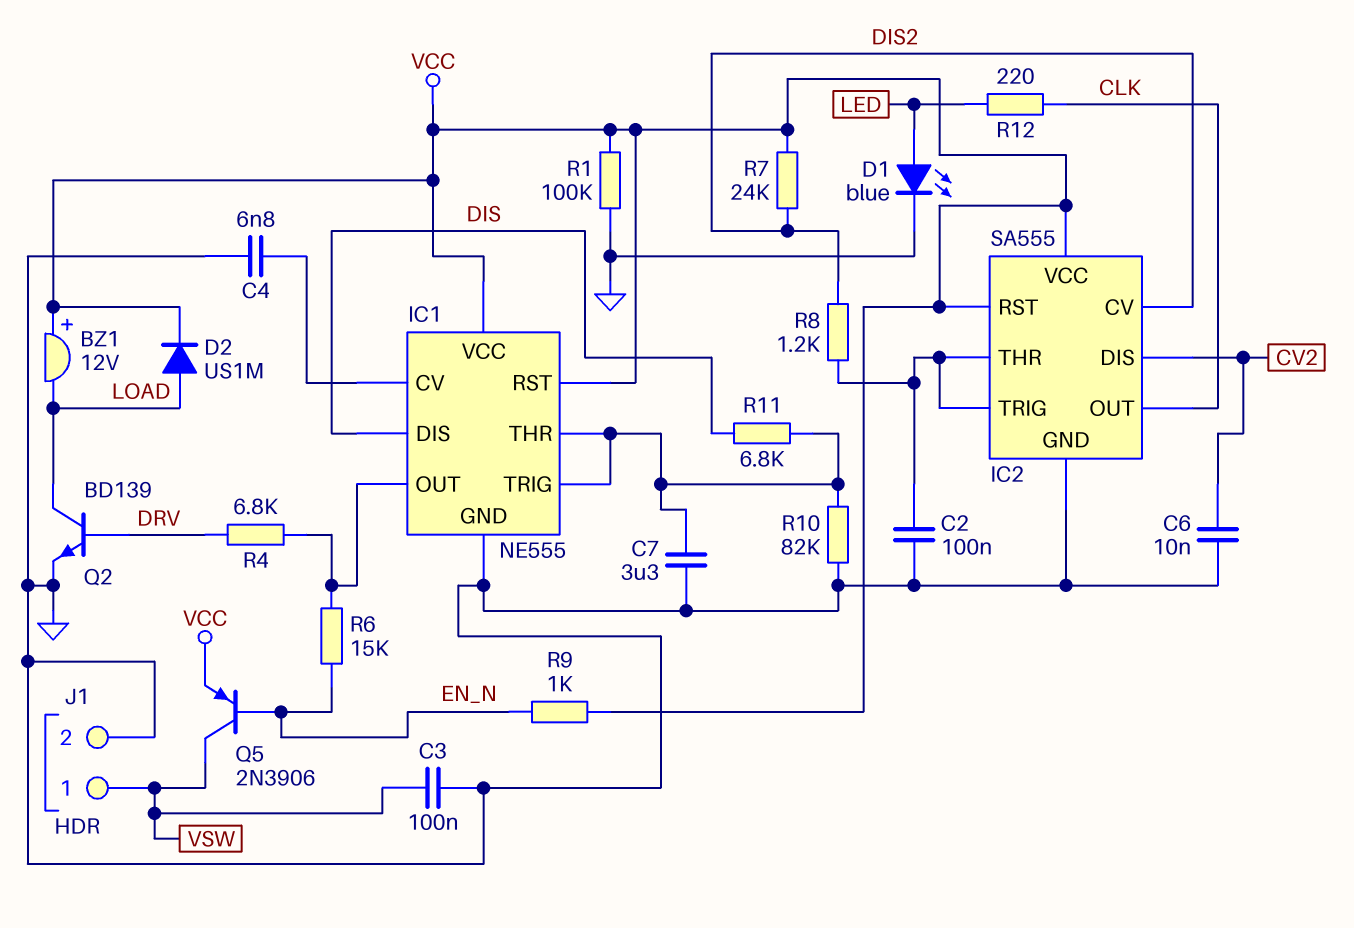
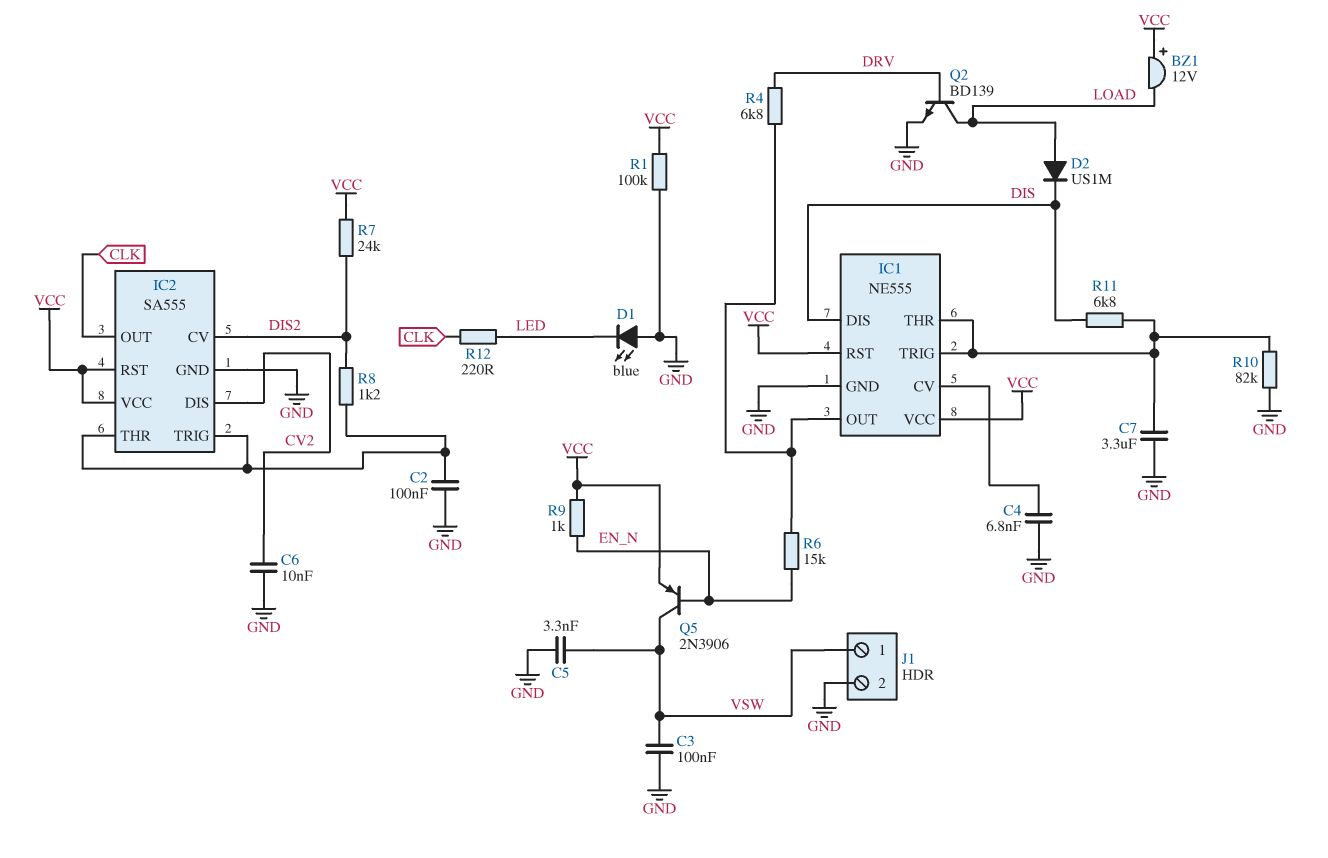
C5: none -> 3.3nF (GND, VSW)
D1: LED blue (A LED, K GND) -> LED blue (A GND, K LED)
D2: diode US1M (A LOAD, K VCC) -> diode US1M (A LOAD, K DIS)

